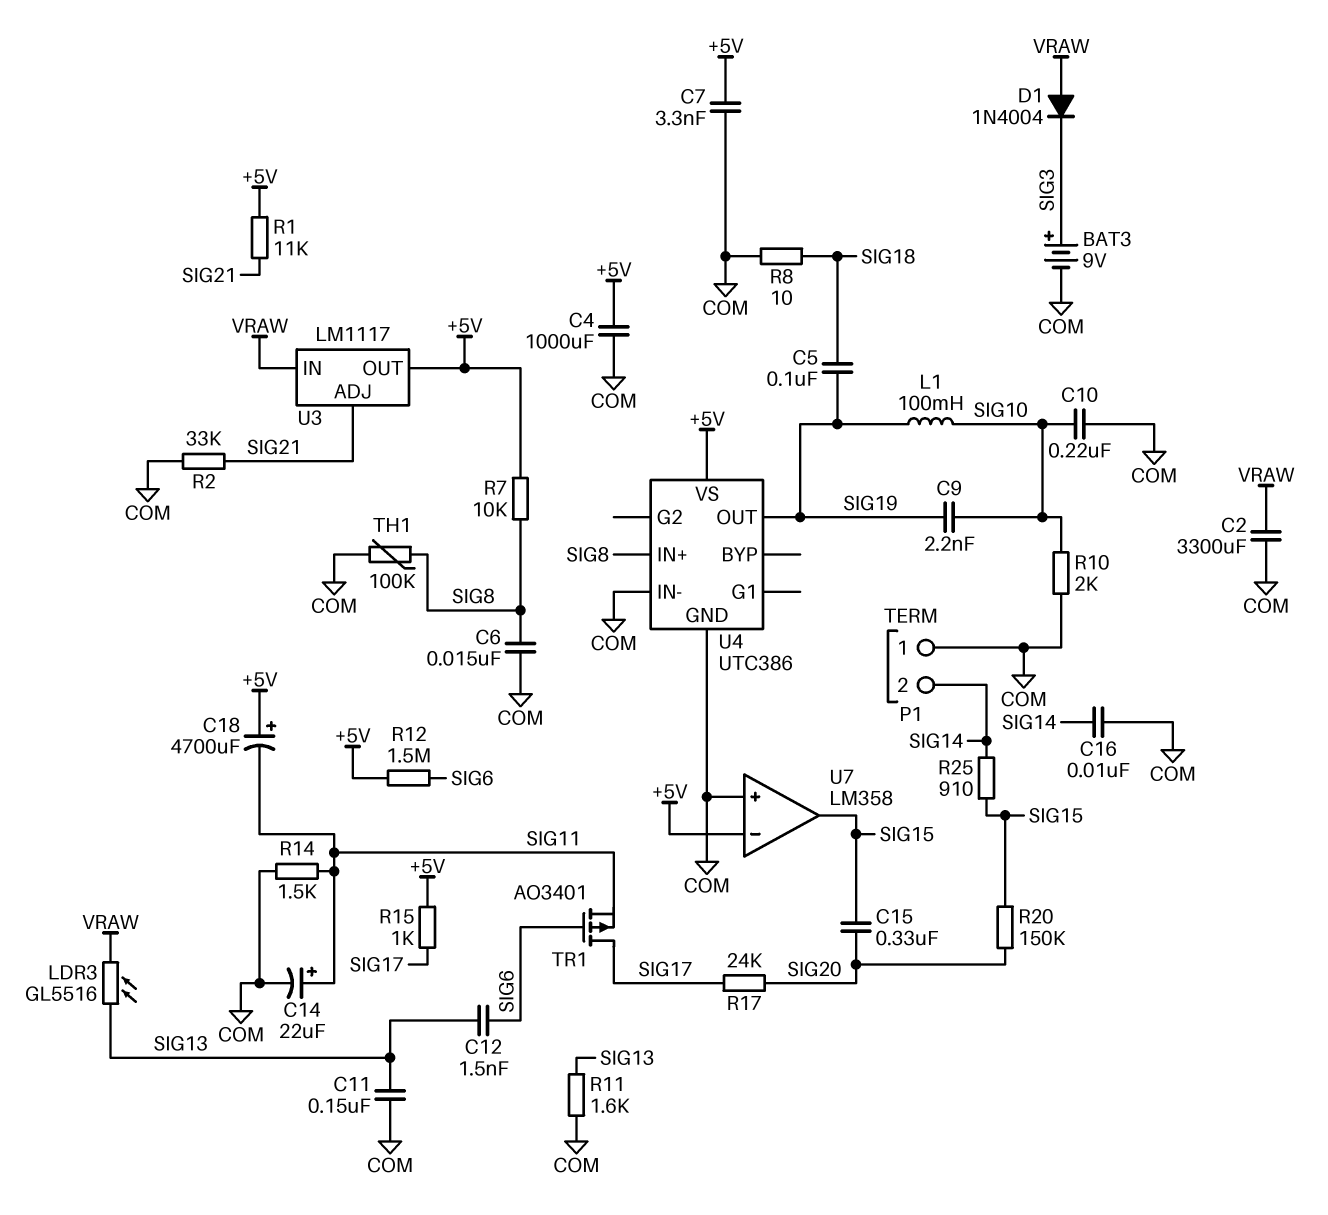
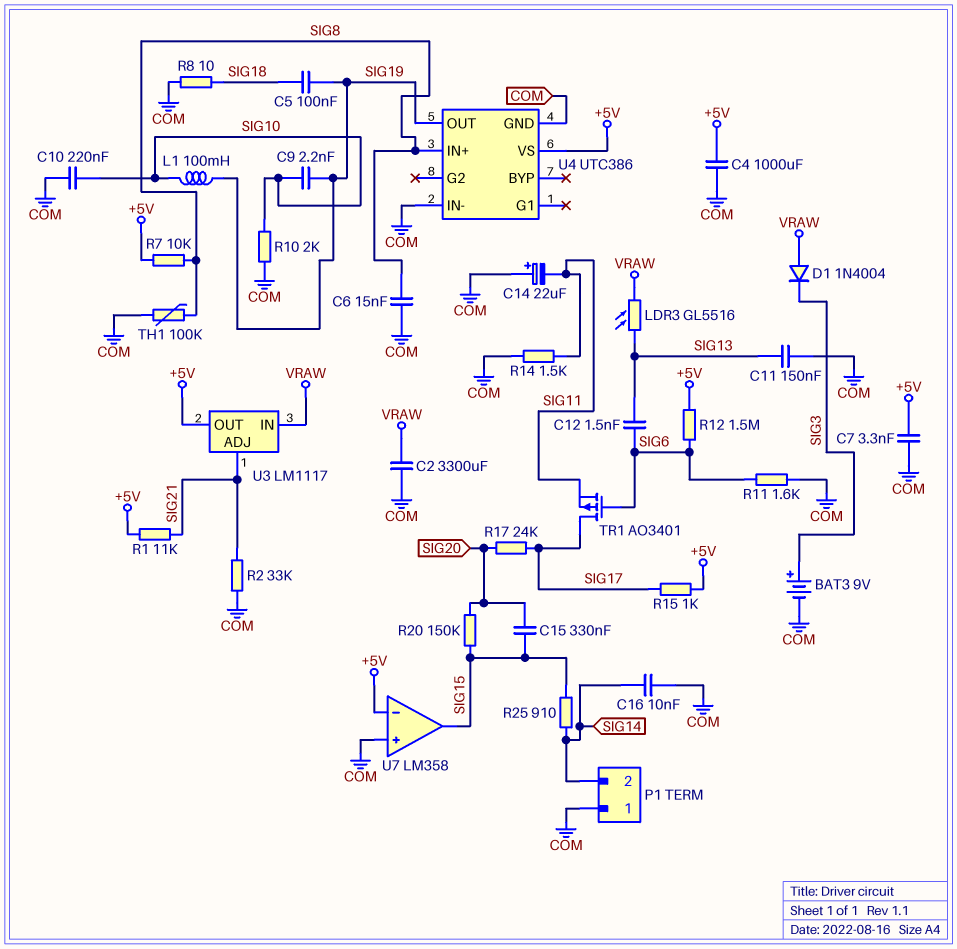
C14: 22uF (plus SIG11, minus COM) -> 22uF (plus COM, minus SIG11)
C18: 4700uF (plus +5V, minus SIG11) -> none
R11: 1.6k (COM, SIG13) -> 1.6k (COM, SIG6)

